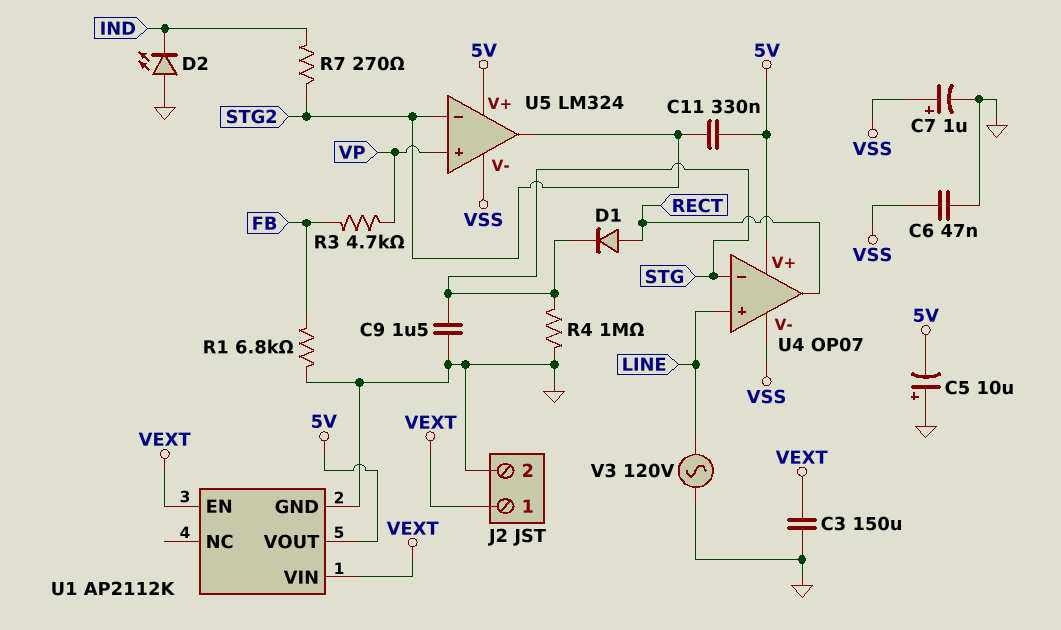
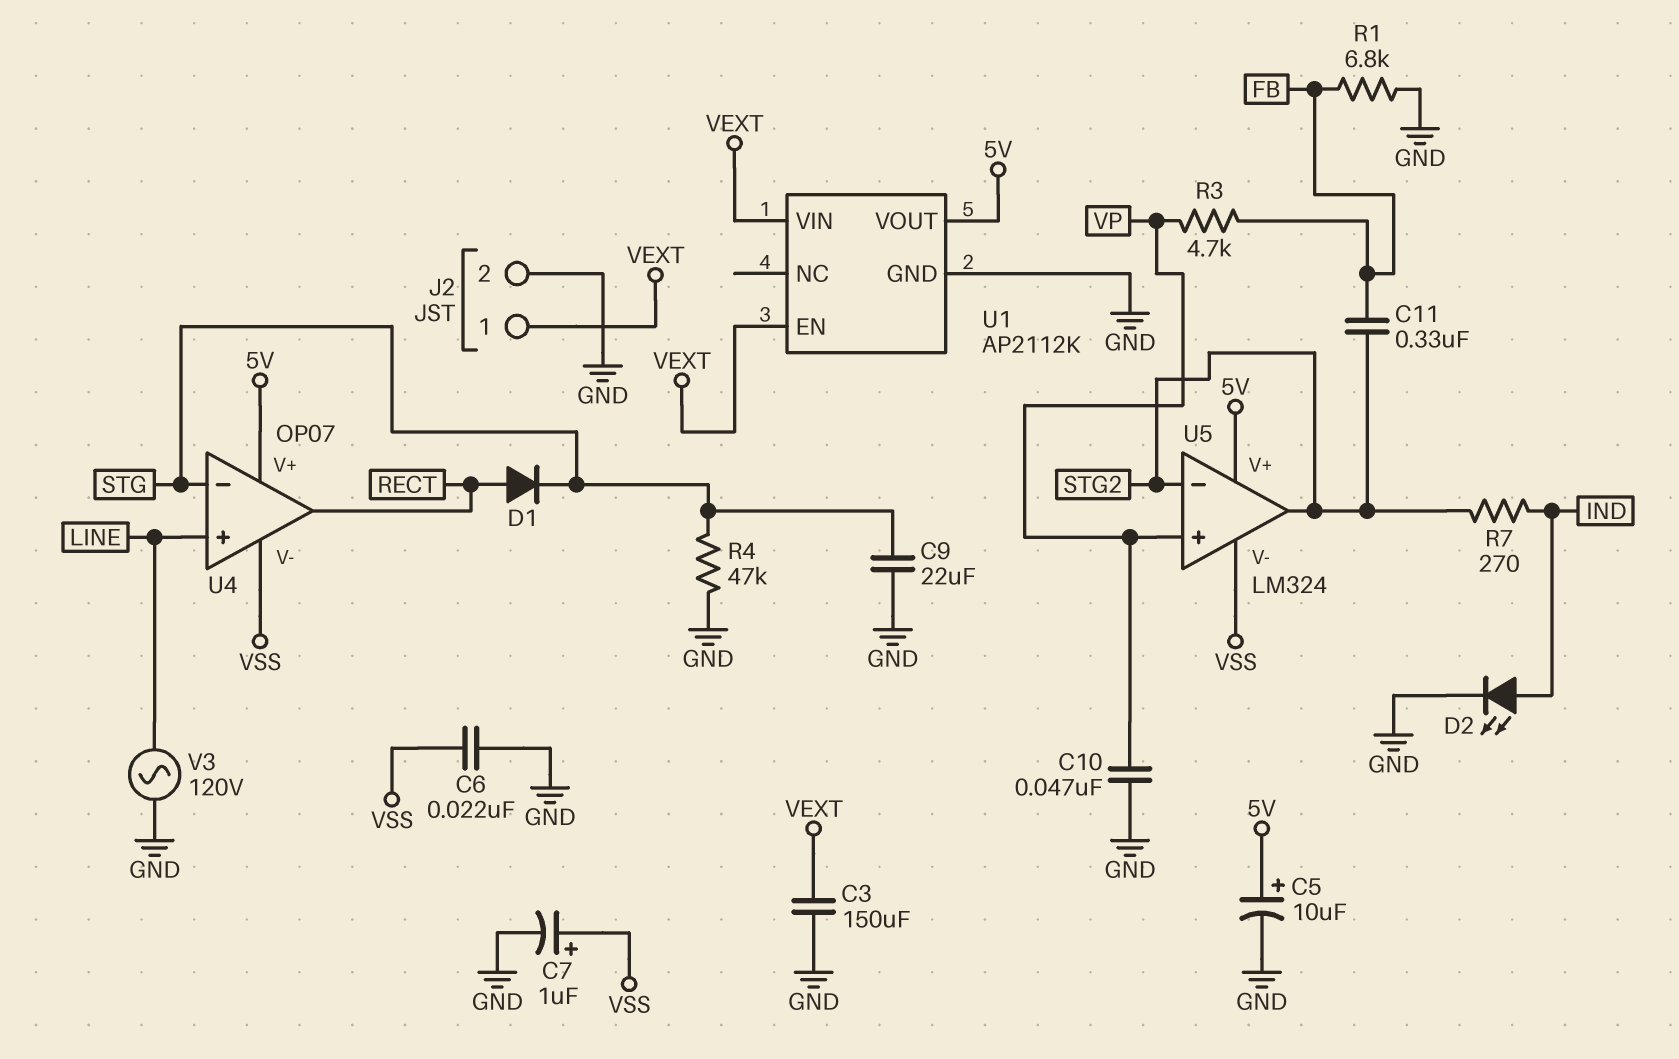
C5: 10uF (plus GND, minus 5V) -> 10uF (plus 5V, minus GND)
C6: 47nF (GND, VSS) -> 22nF (GND, VSS)
C9: 1.5uF (GND, STG) -> 22uF (GND, STG)
C10: none -> 47nF (GND, VP)
C11: 330nF (5V, STG2) -> 330nF (FB, STG2)
D2: LED (A GND, K IND) -> LED (A IND, K GND)
R4: 1M (GND, STG) -> 47k (GND, STG)

